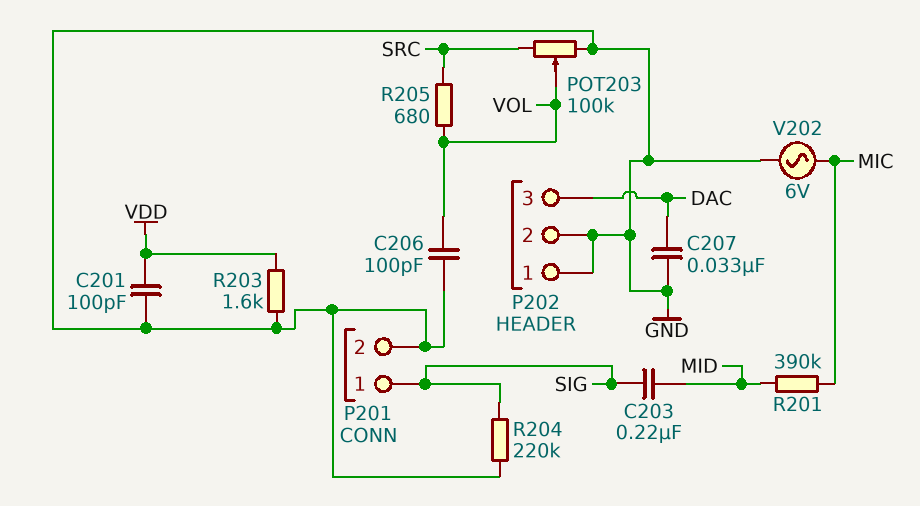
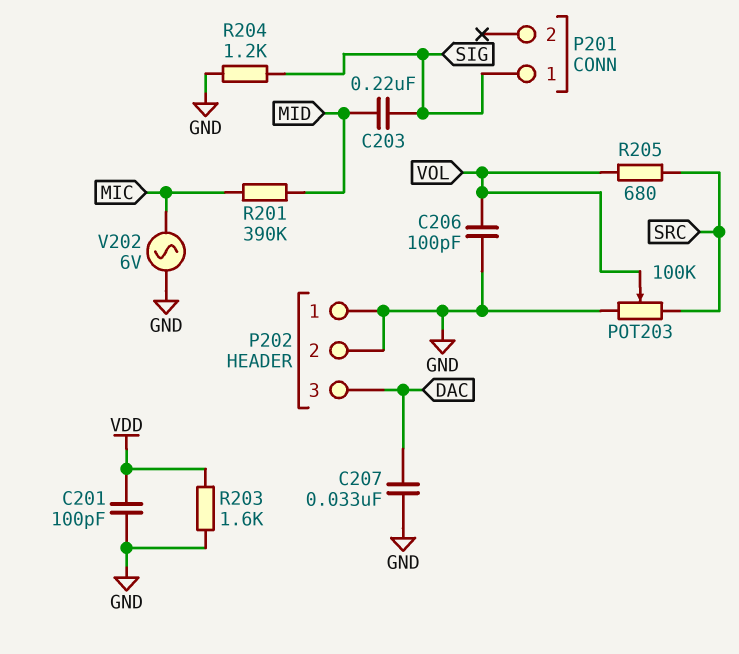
P201 pin 2: GND -> none
R204: 220k (GND, SIG) -> 1.2k (GND, SIG)

